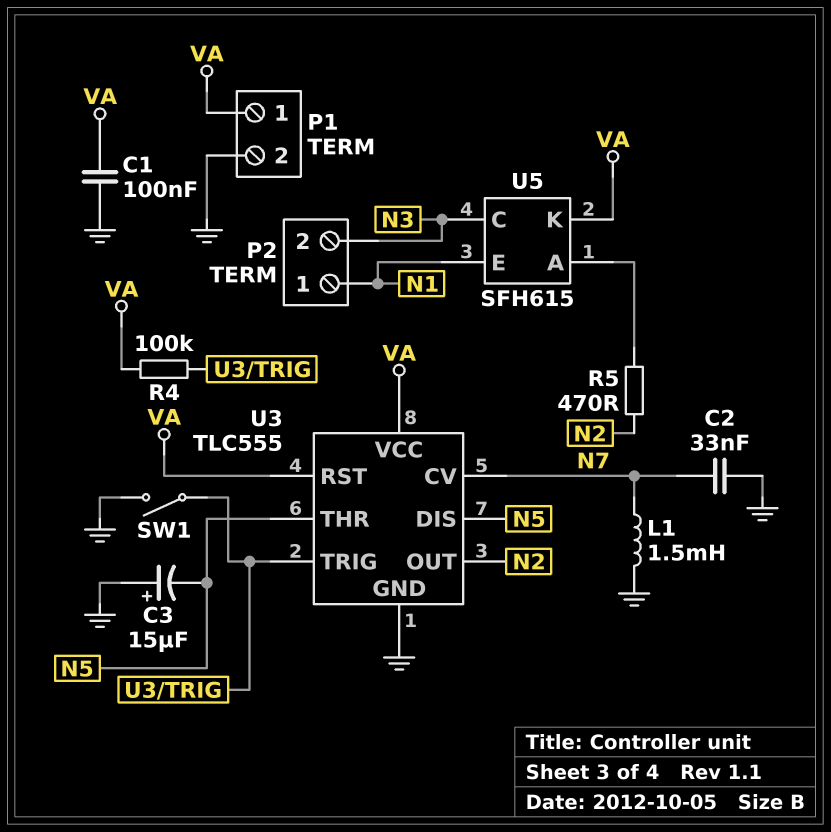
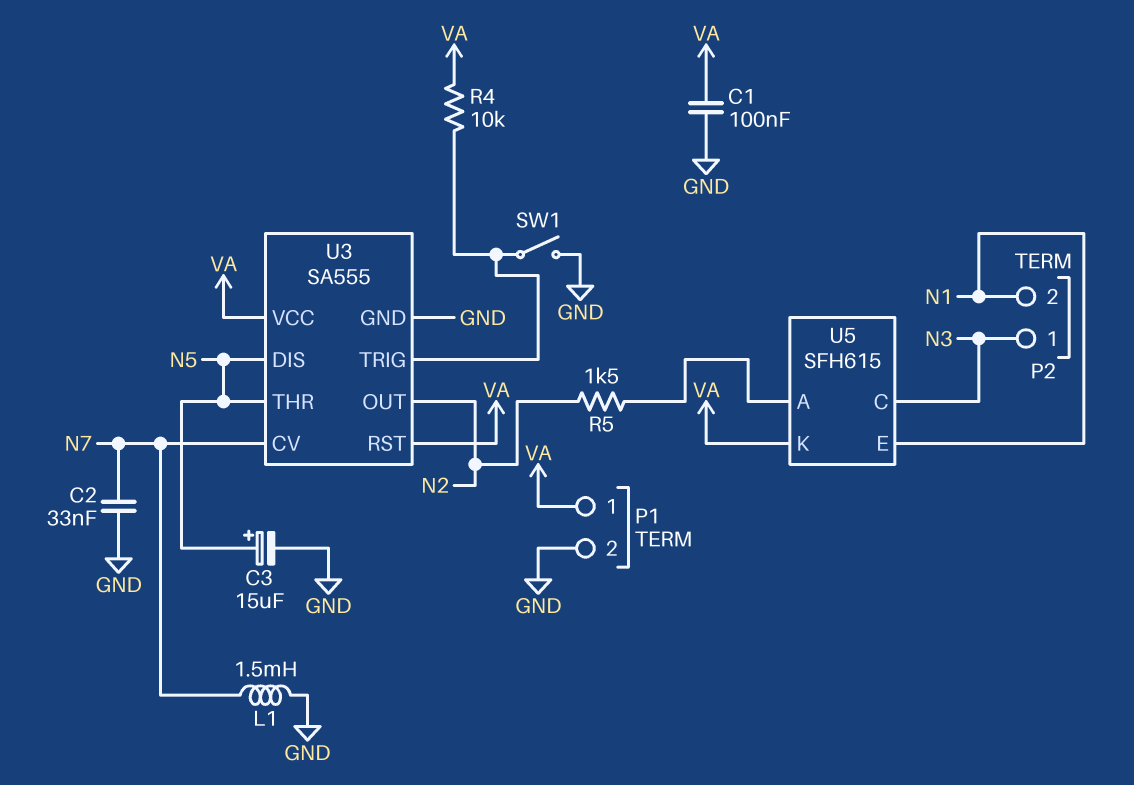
C3: 15uF (plus GND, minus N5) -> 15uF (plus N5, minus GND)
P2 pin 1: N1 -> N3
P2 pin 2: N3 -> N1
R4: 100k (U3/TRIG, VA) -> 10k (U3/TRIG, VA)
R5: 470 (N2, U5/A) -> 1.5k (N2, U5/A)
U3: TLC555 -> SA555

